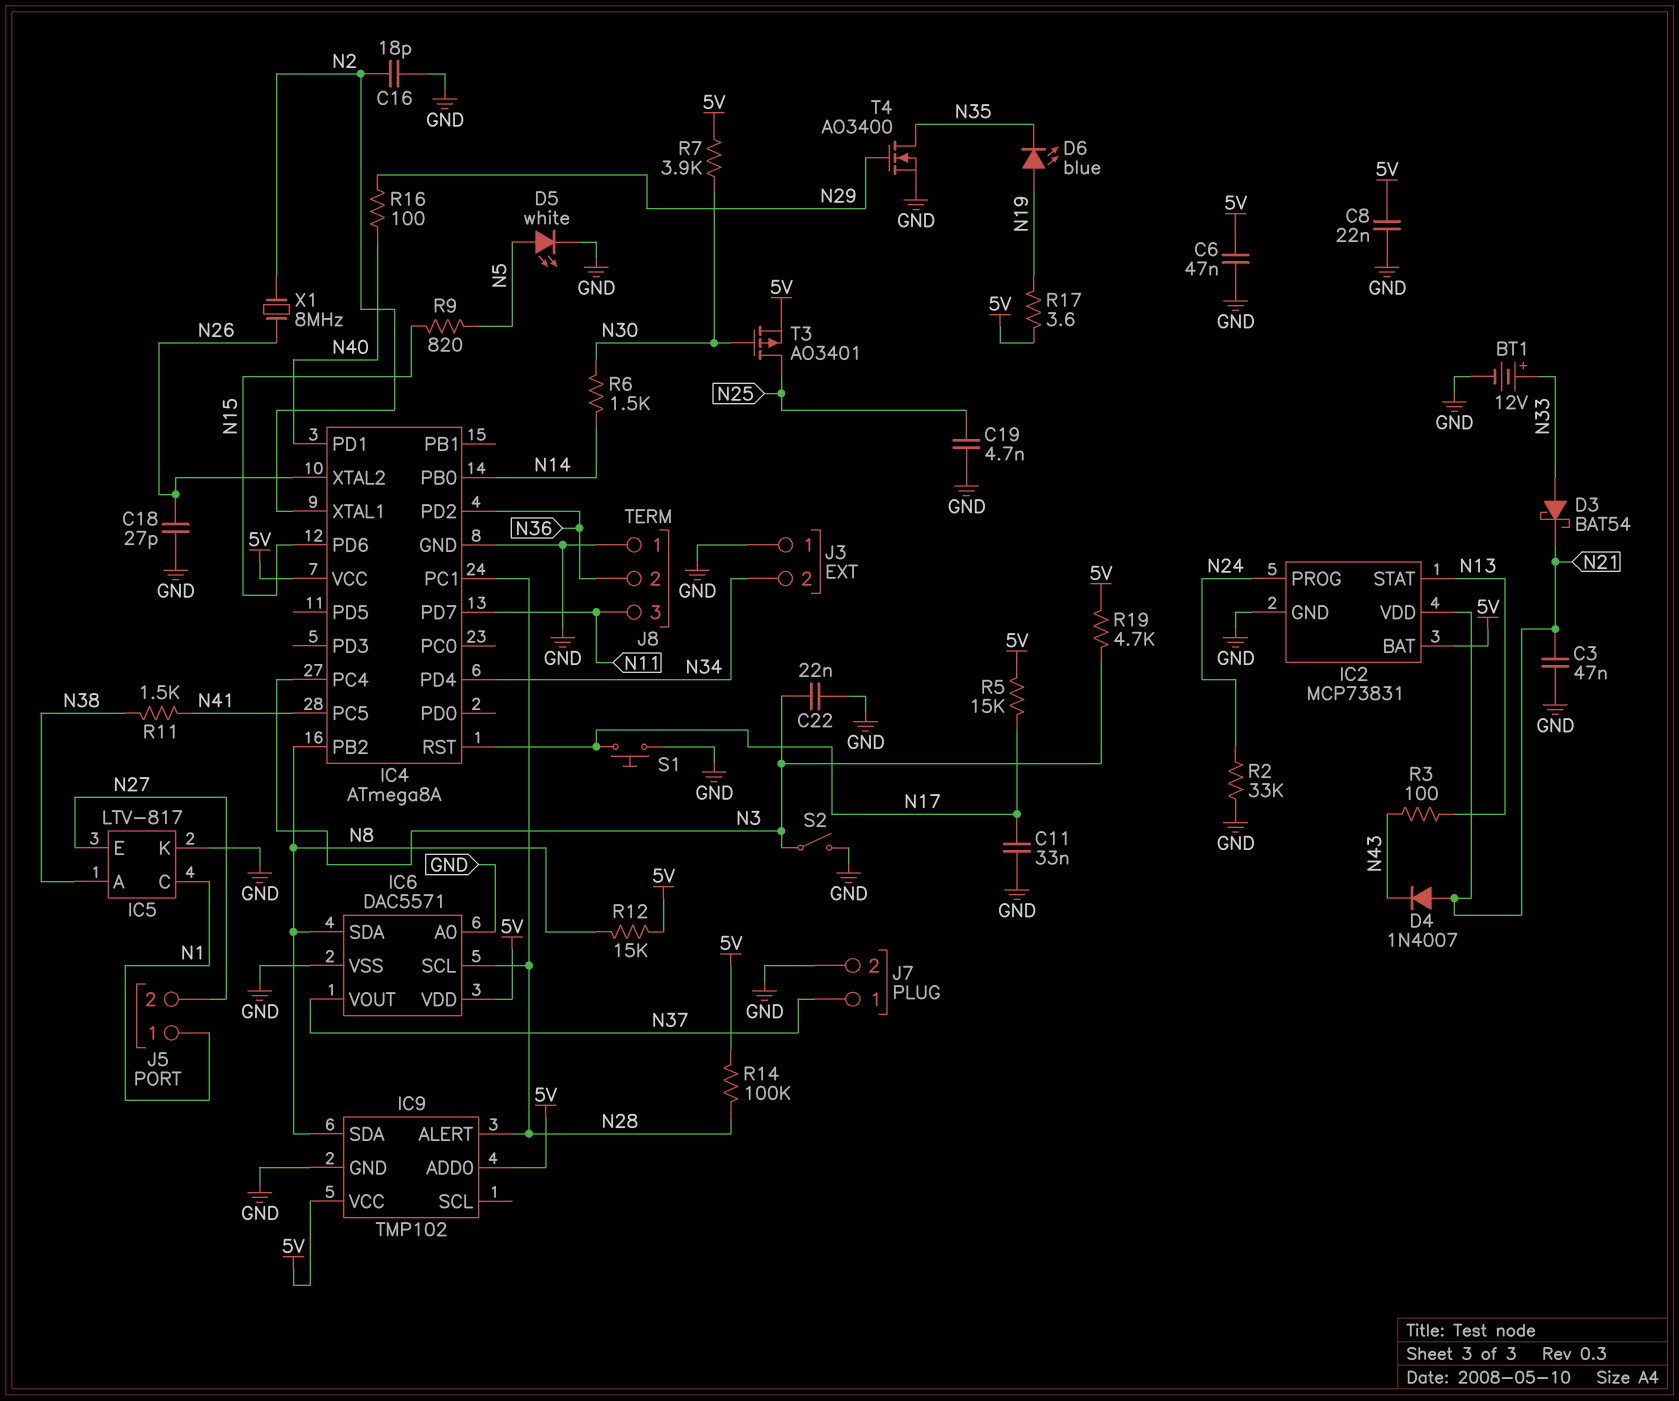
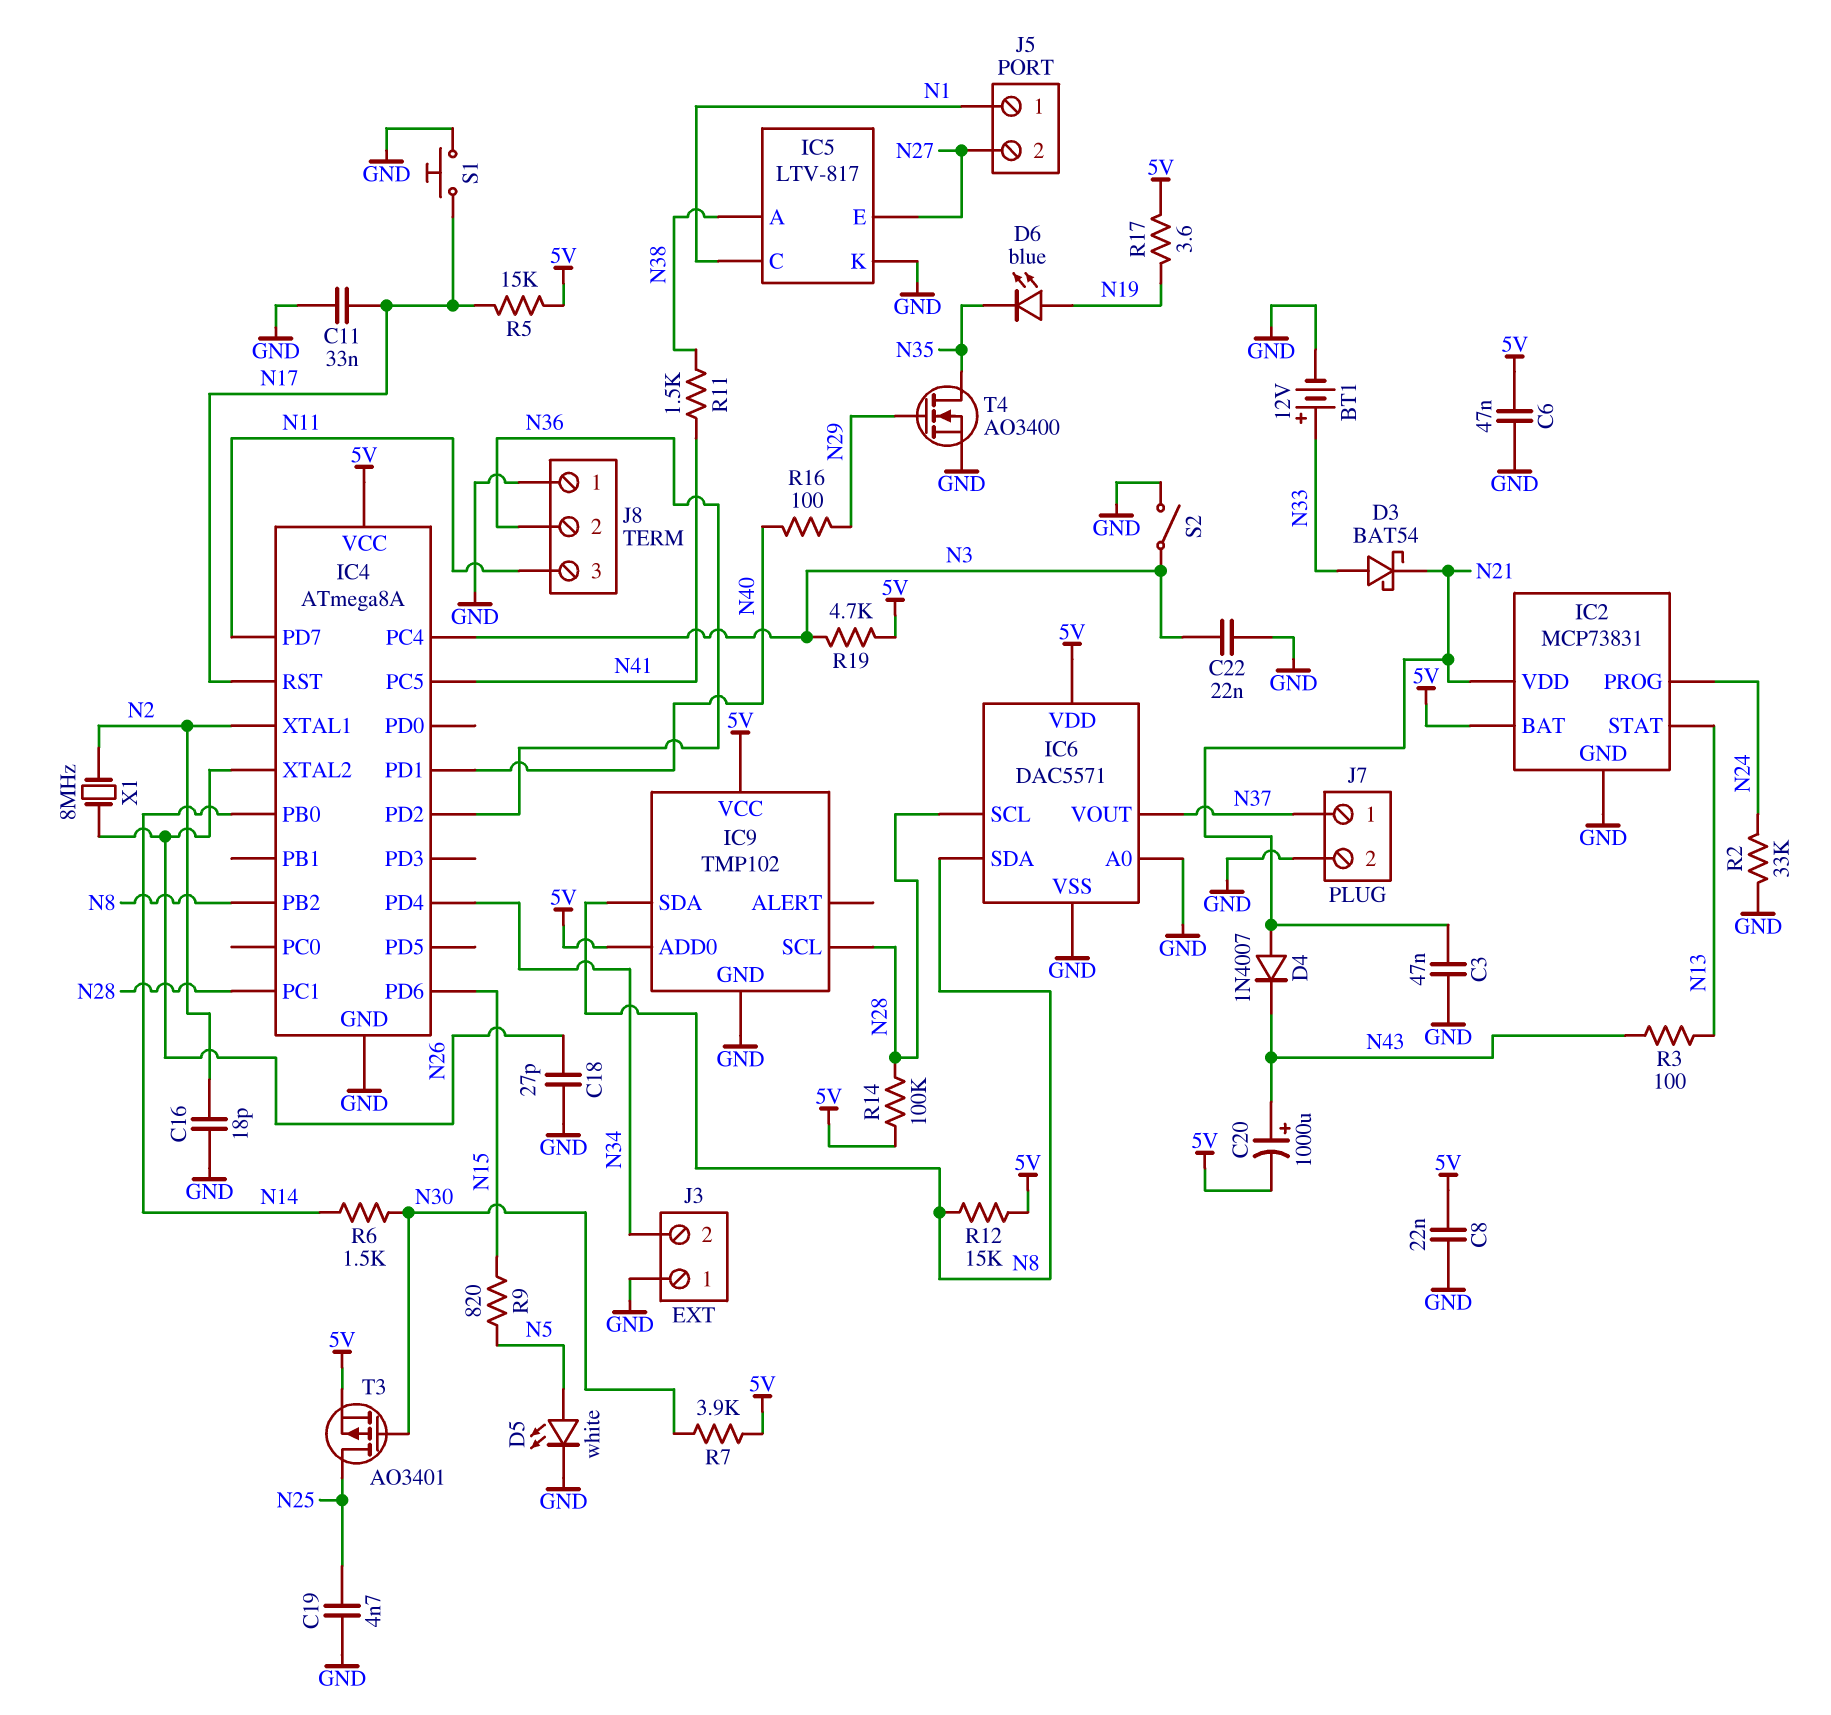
C20: none -> 1000uF (plus N43, minus 5V)
IC9 pin ALERT: N28 -> none
IC9 pin SCL: none -> N28

